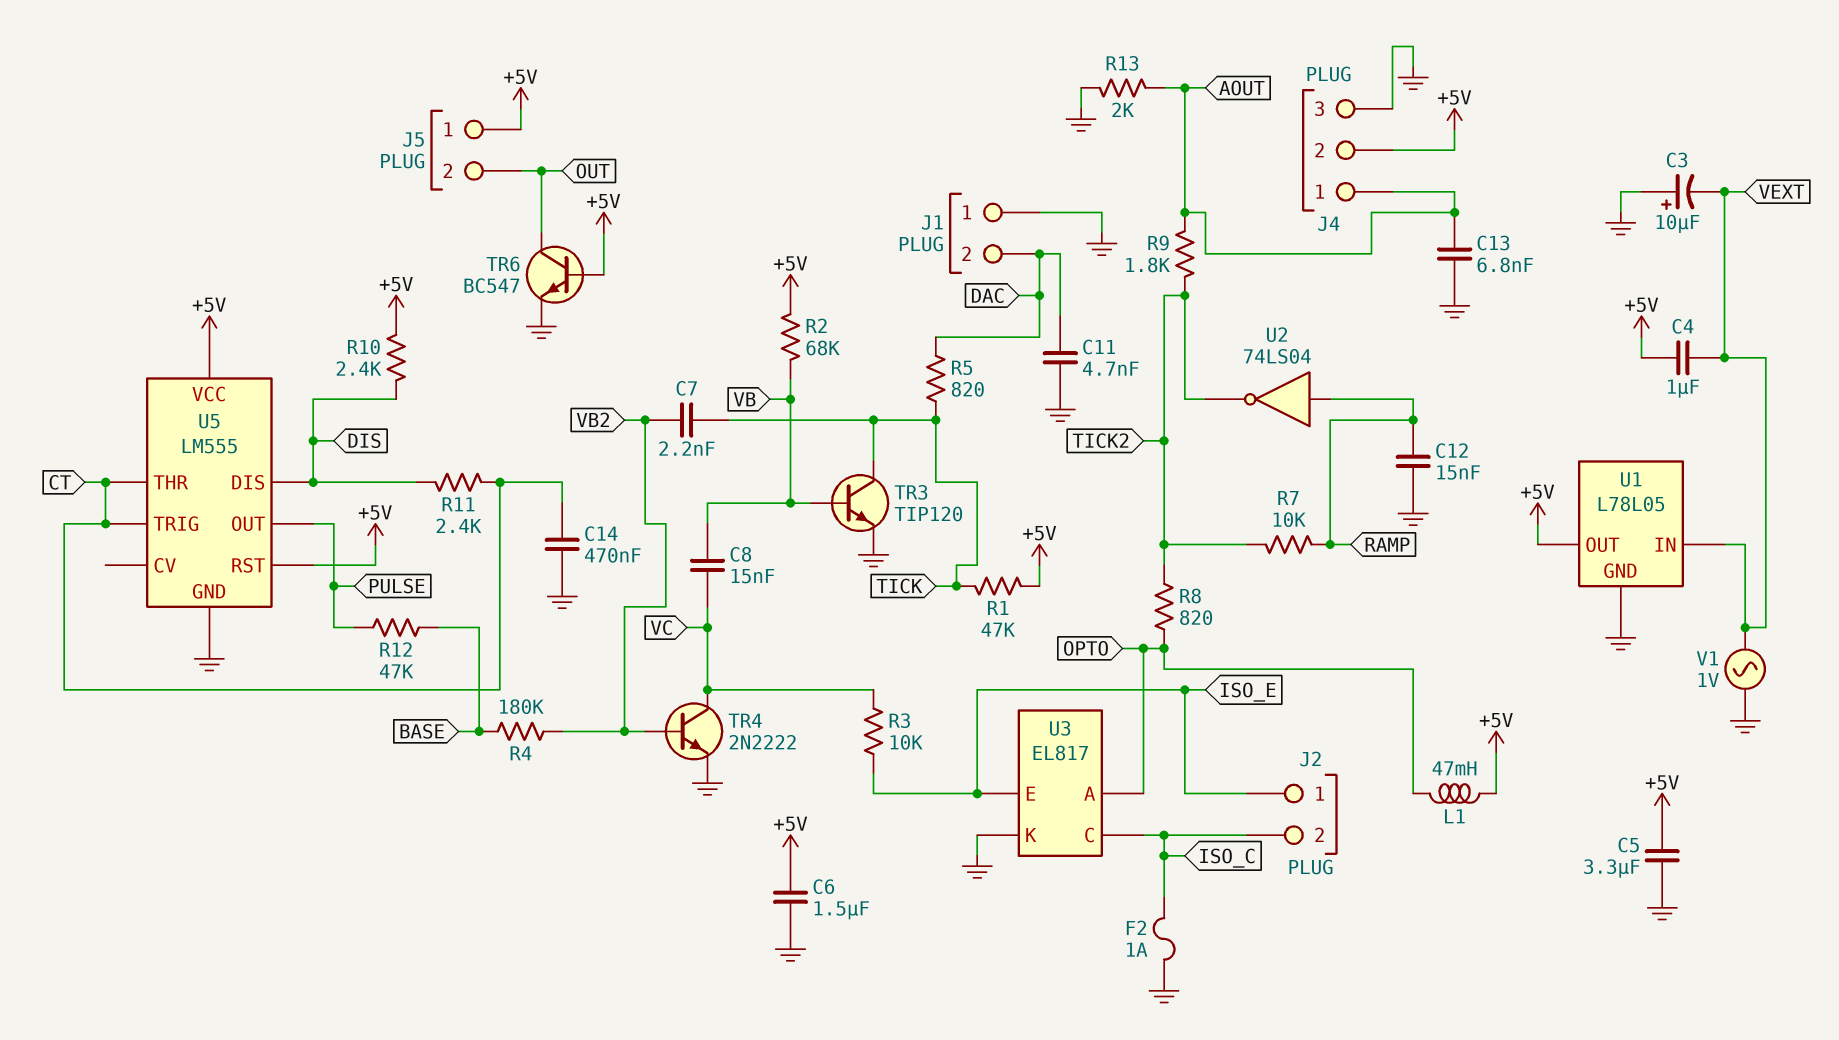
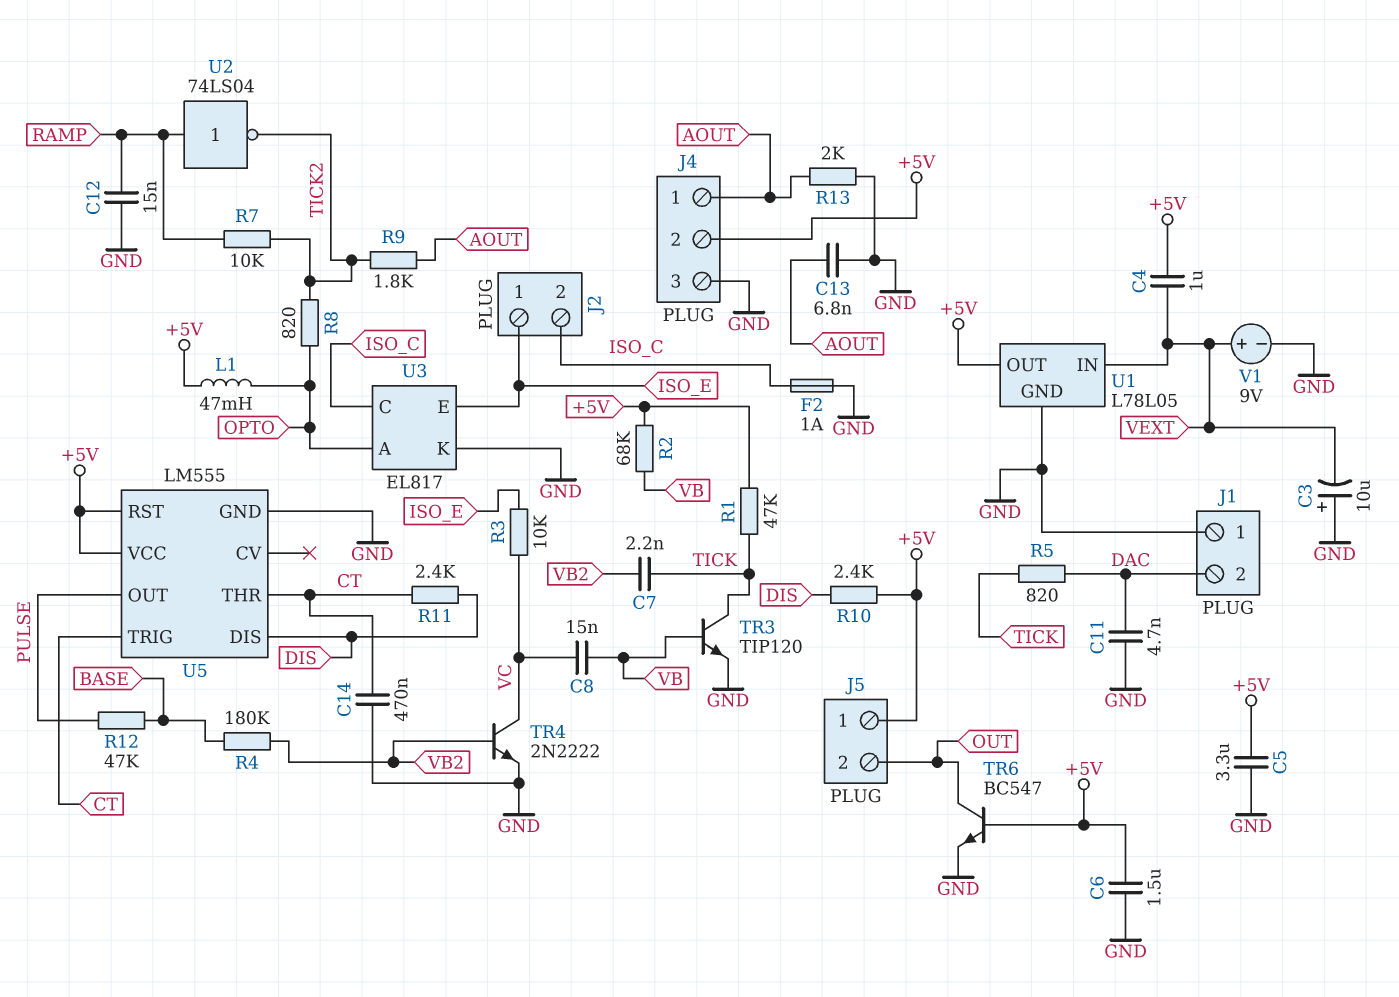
V1: AC 1V (GND, VEXT) -> 9V (plus VEXT, minus GND)

